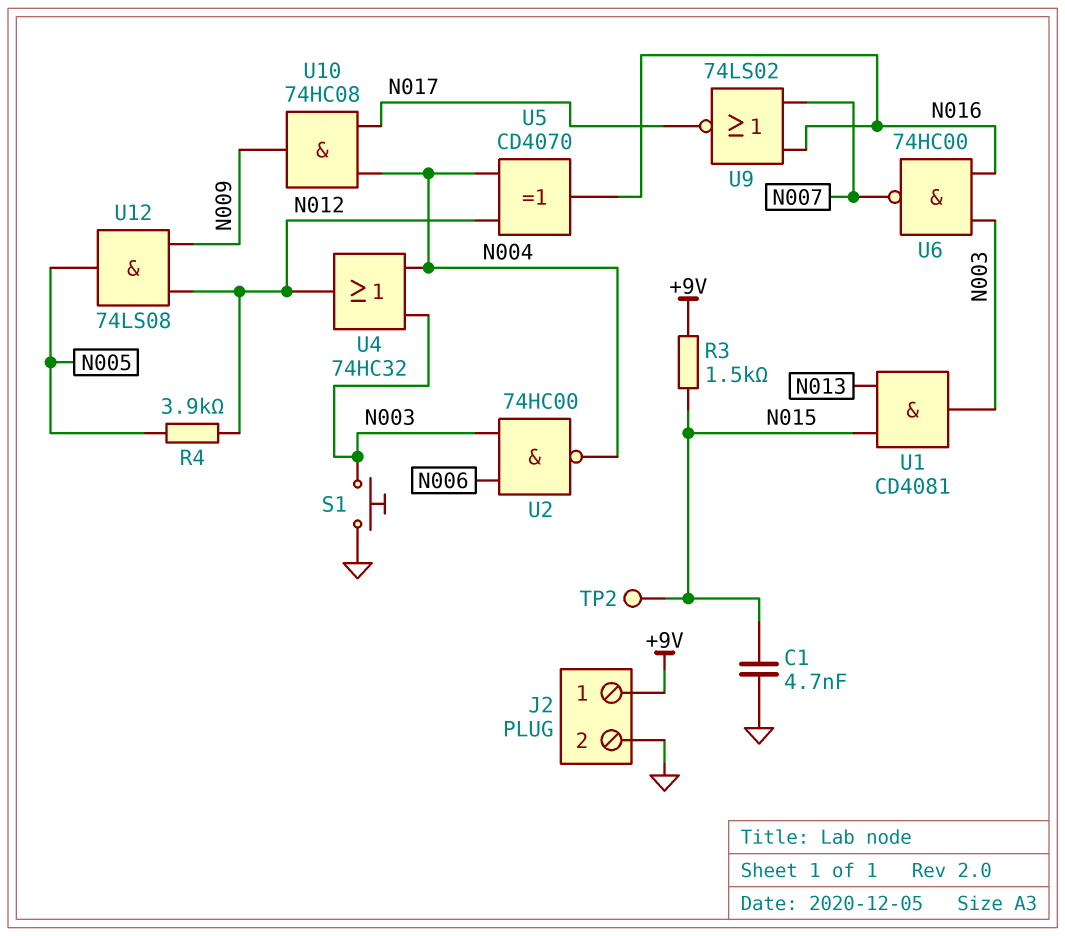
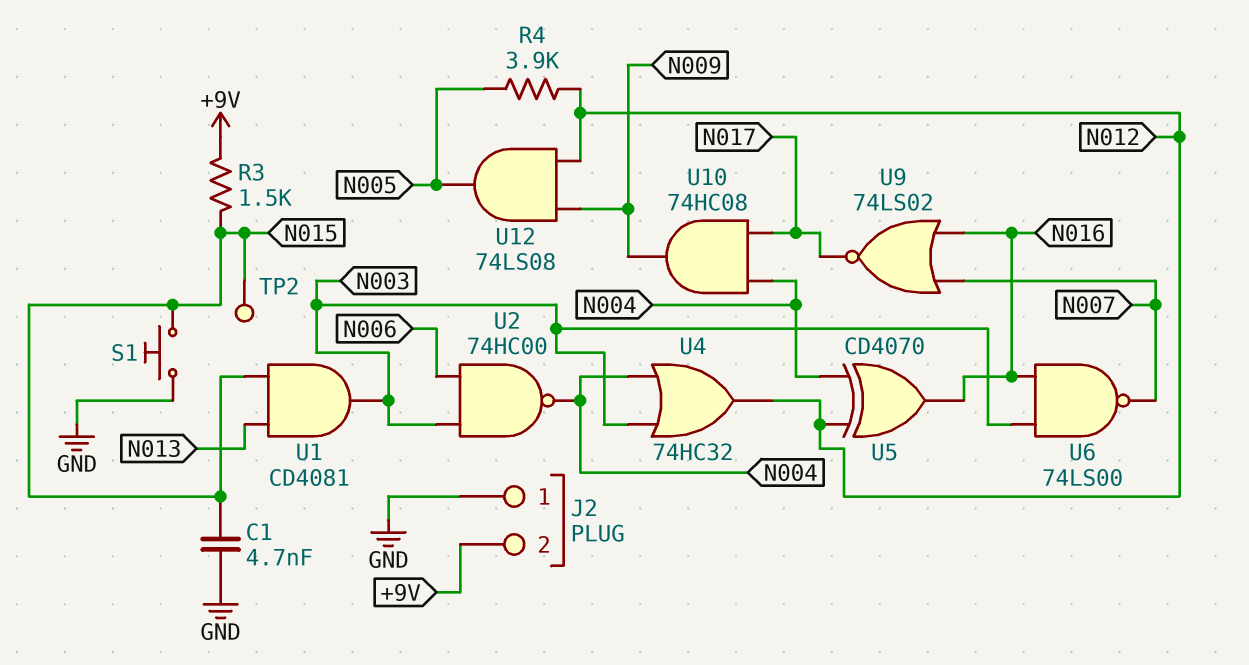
J2 pin 1: +9V -> GND
J2 pin 2: GND -> +9V
S1: button (GND, N003) -> button (GND, N015)
U6: NAND 74HC00 (in N003, in N016, out N007) -> NAND 74LS00 (in N003, in N016, out N007)

